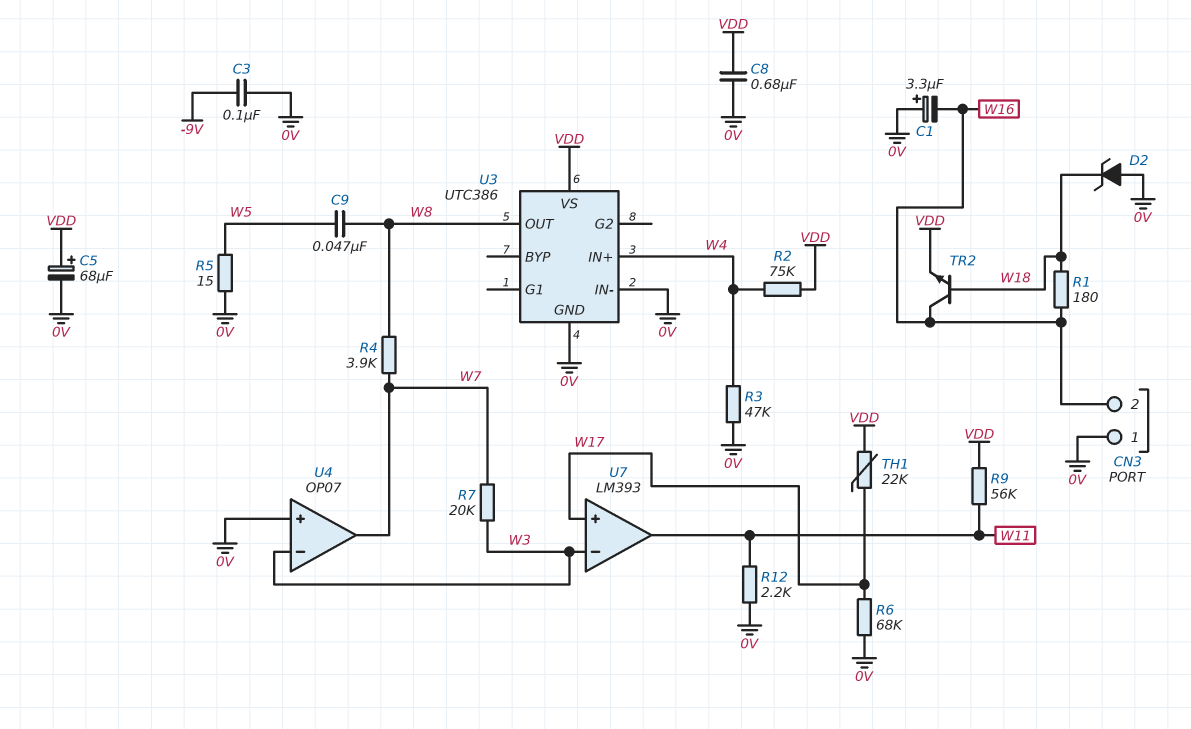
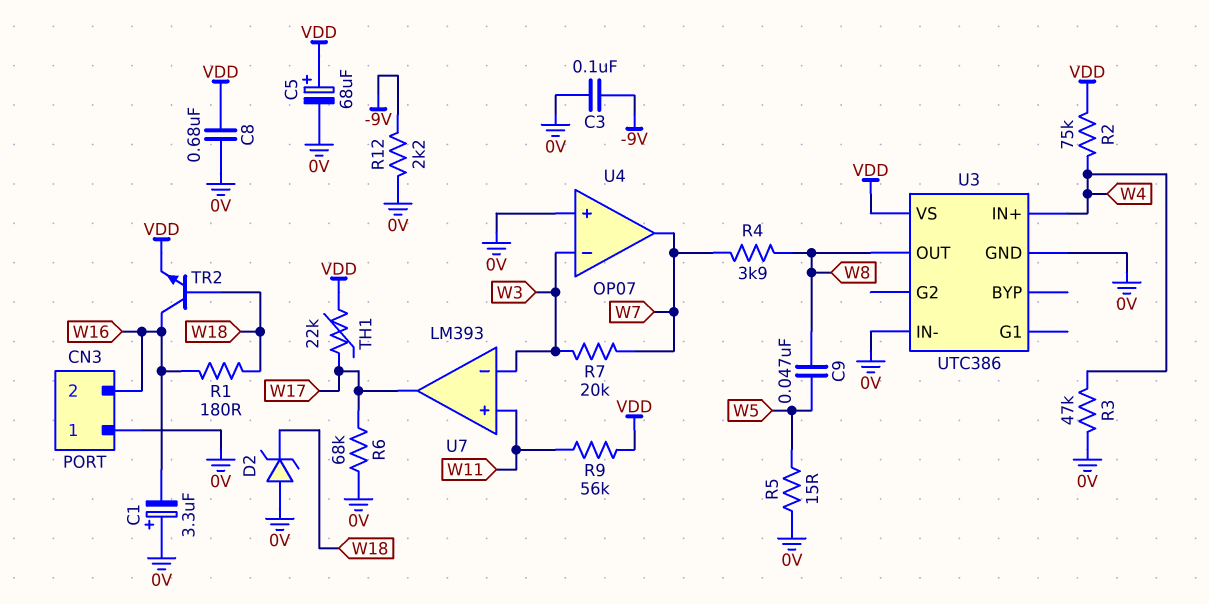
R12: 2.2k (0V, W11) -> 2.2k (-9V, 0V)
U7 pin in+: W17 -> W11
U7 pin out: W11 -> W17

